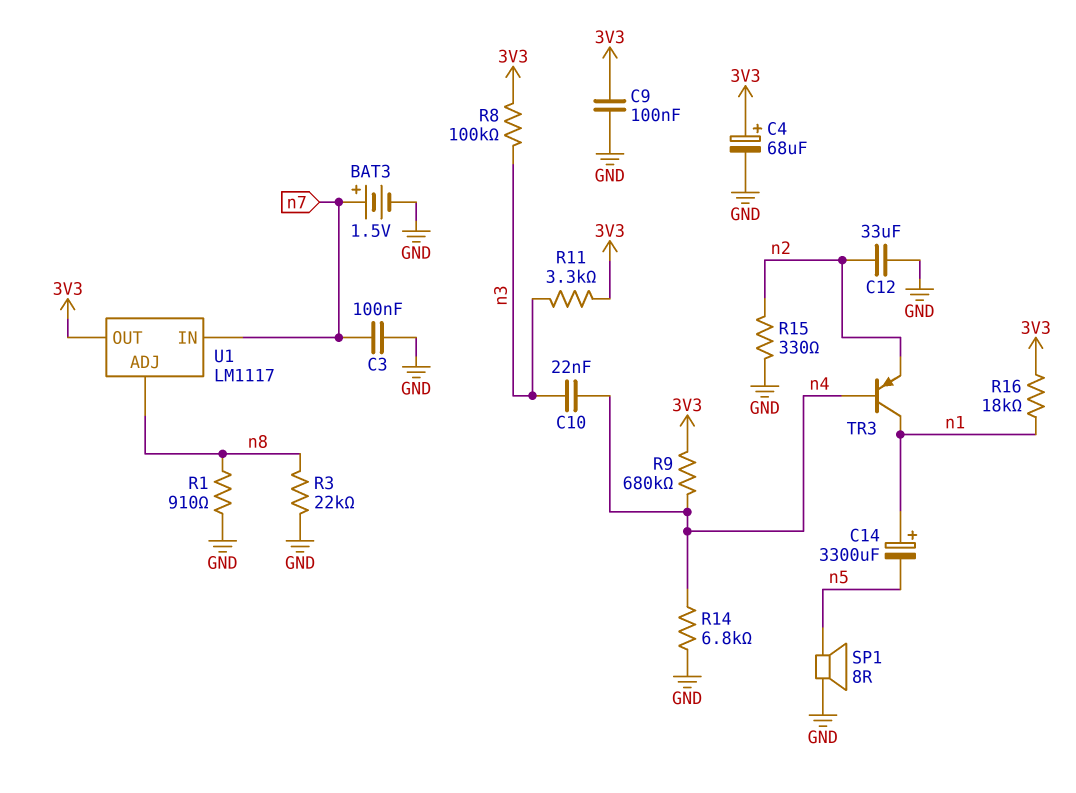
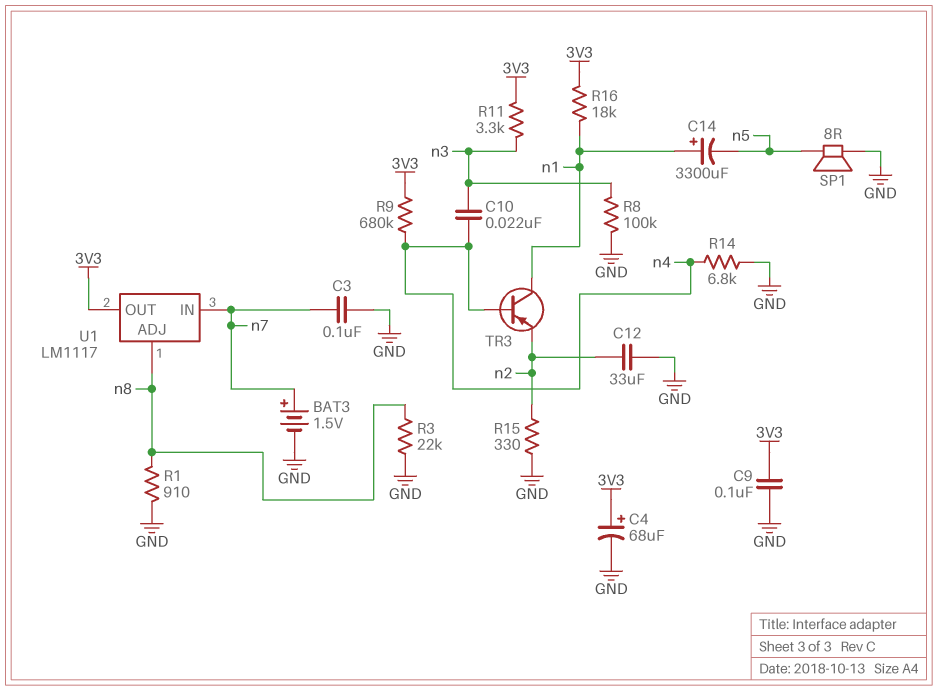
R8: 100k (3V3, n3) -> 100k (GND, n3)

